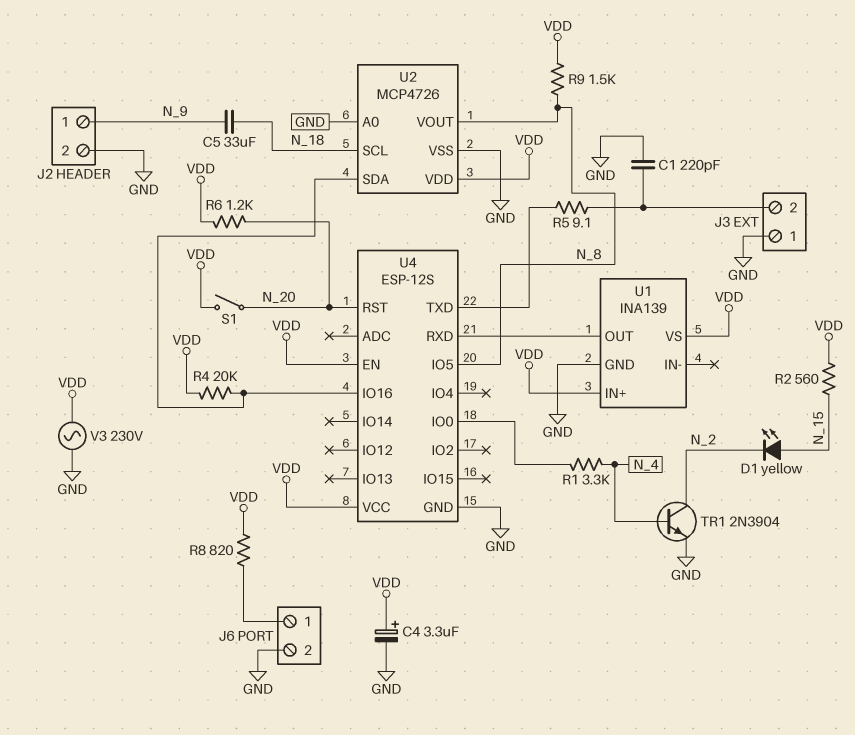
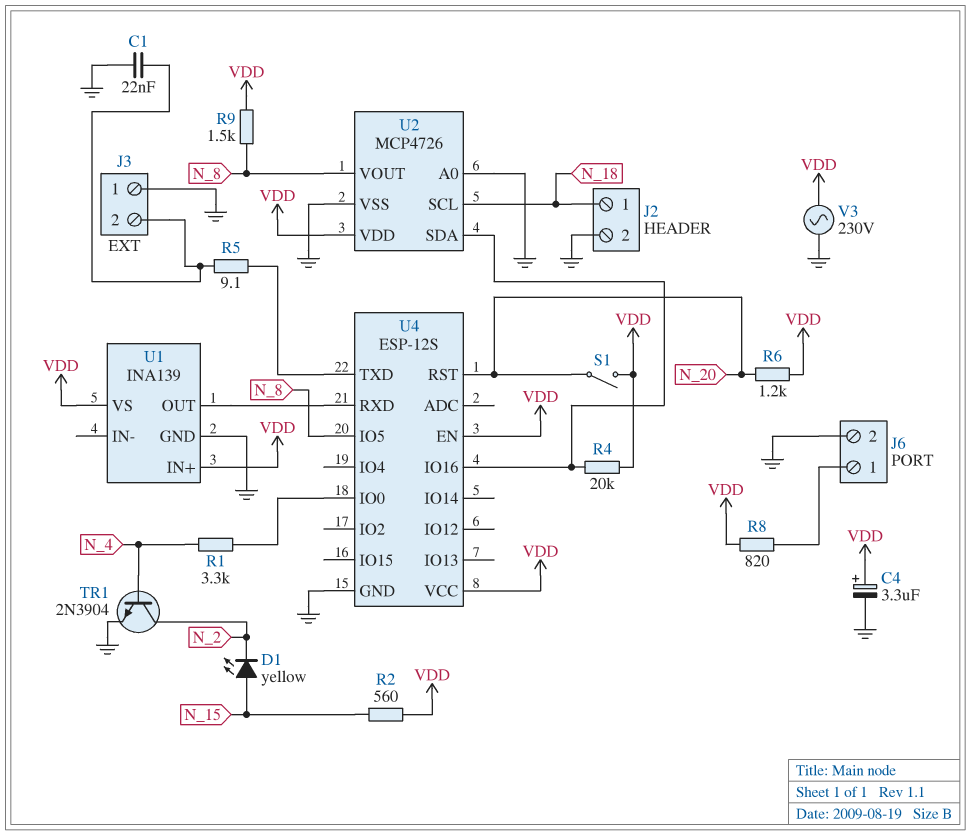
C1: 220pF (GND, J3/2) -> 22nF (GND, J3/2)
C5: 33uF (N_9, N_18) -> none
J2 pin 1: N_9 -> N_18

